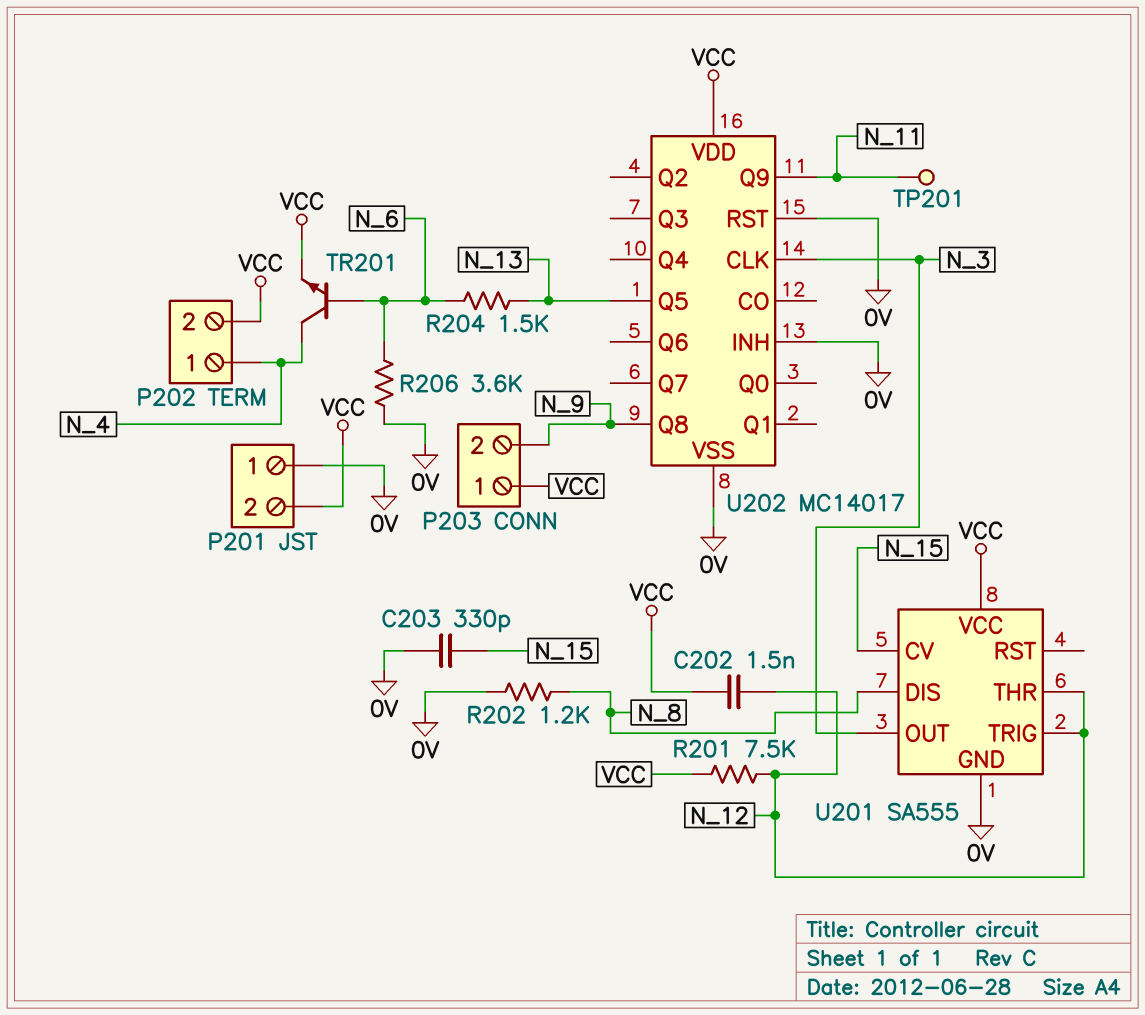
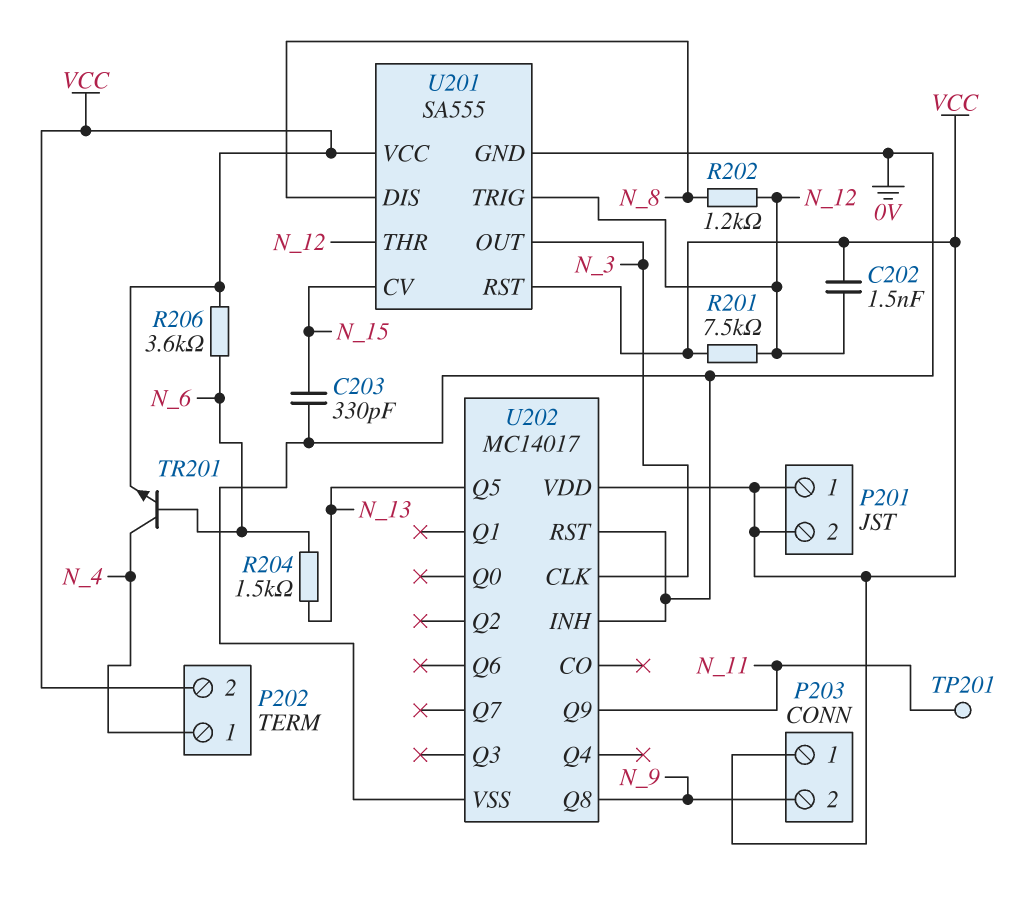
P201 pin 1: 0V -> VCC
R202: 1.2k (0V, N_8) -> 1.2k (N_8, N_12)
R206: 3.6k (0V, N_6) -> 3.6k (N_6, VCC)
U201 pin RST: none -> VCC

